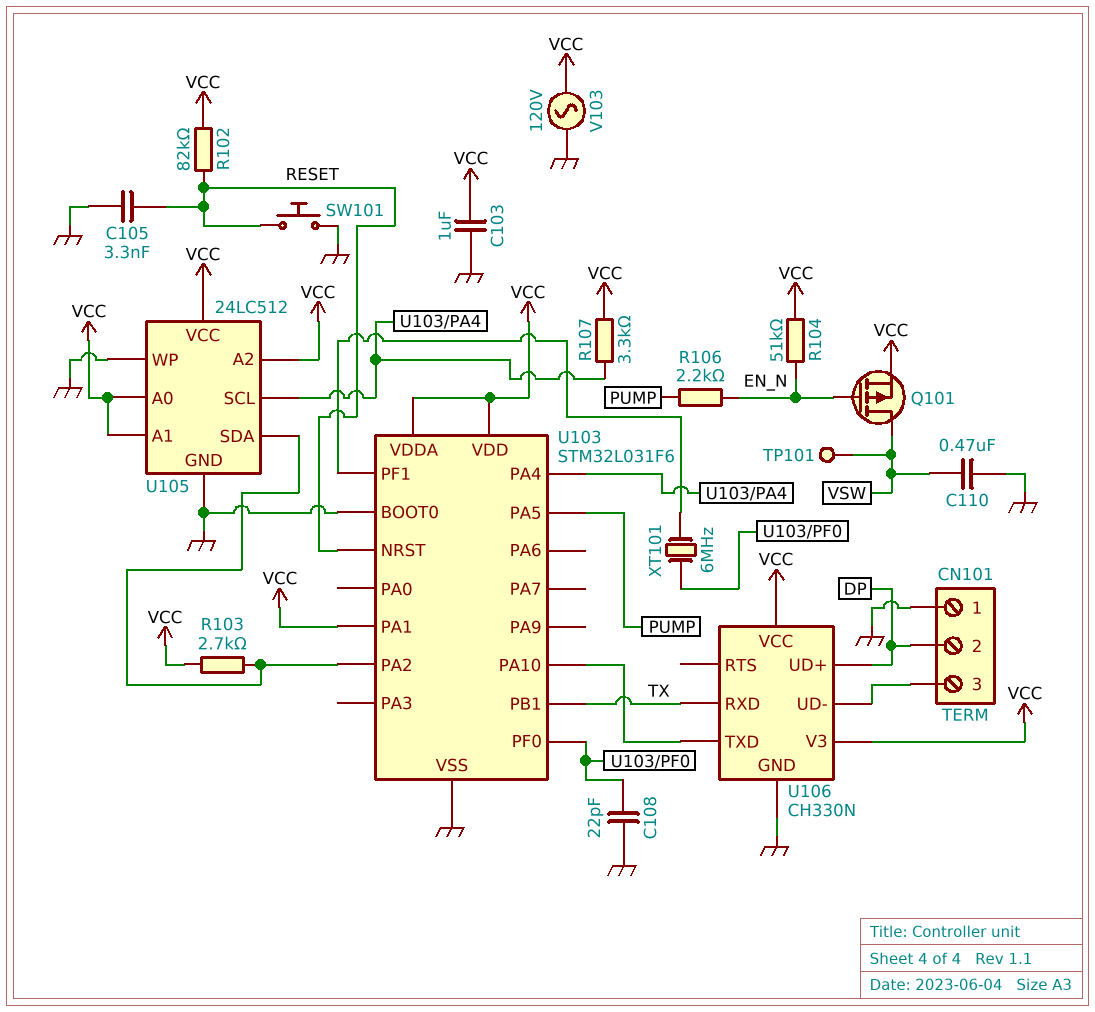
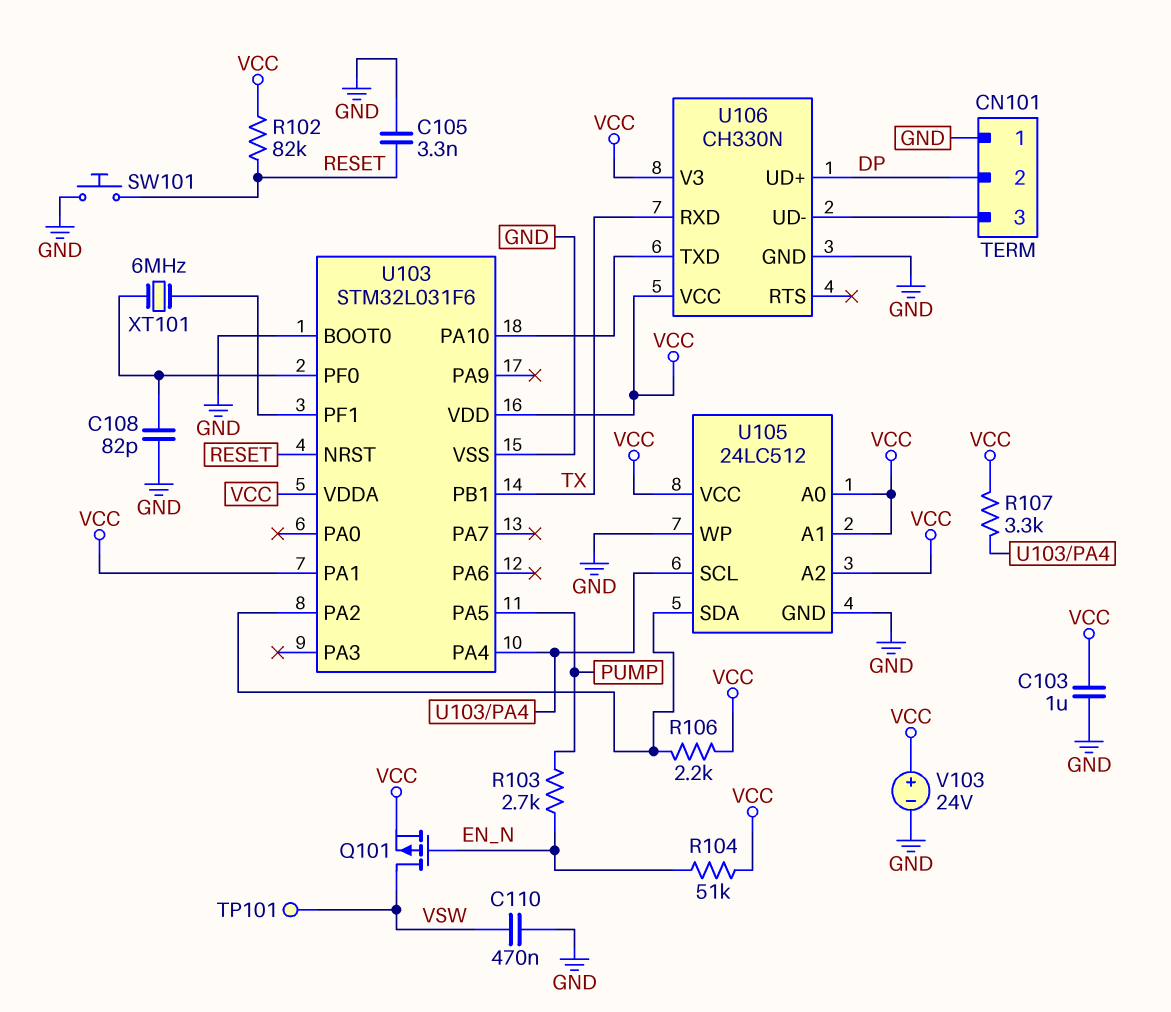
C108: 22pF (GND, U103/PF0) -> 82pF (GND, U103/PF0)
R103: 2.7k (U103/PA2, VCC) -> 2.7k (EN_N, PUMP)
R106: 2.2k (EN_N, PUMP) -> 2.2k (U103/PA2, VCC)
V103: AC 120V (GND, VCC) -> 24V (plus VCC, minus GND)

